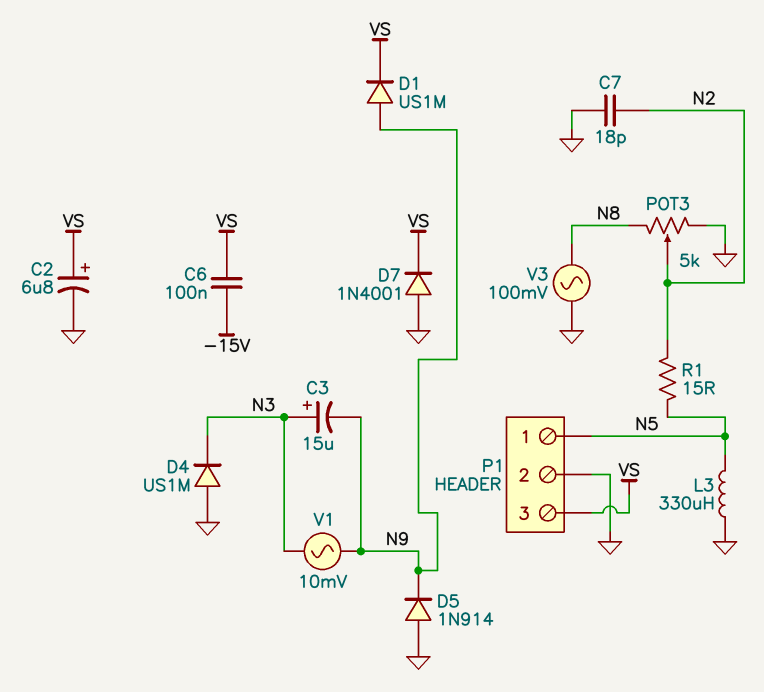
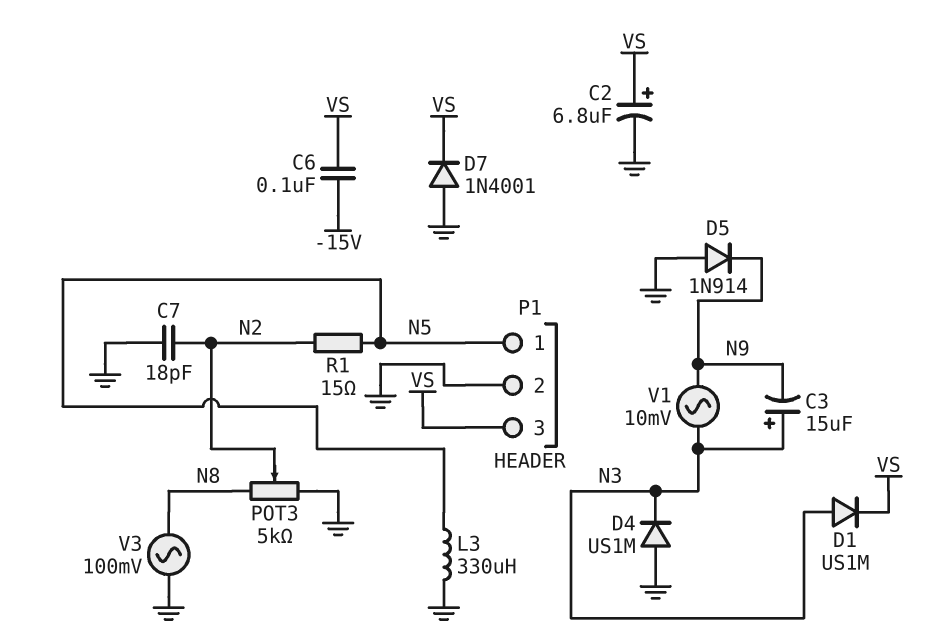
D1: diode US1M (A N9, K VS) -> diode US1M (A N3, K VS)

